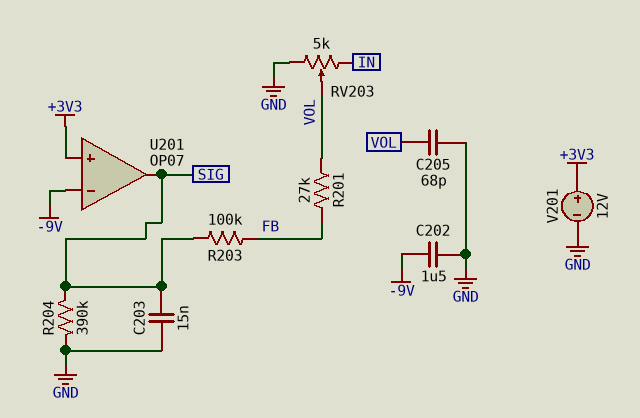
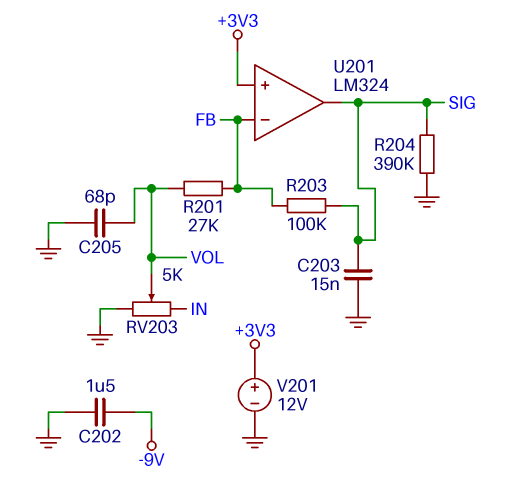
U201: OP07 -> LM324
U201 pin in-: -9V -> FB

